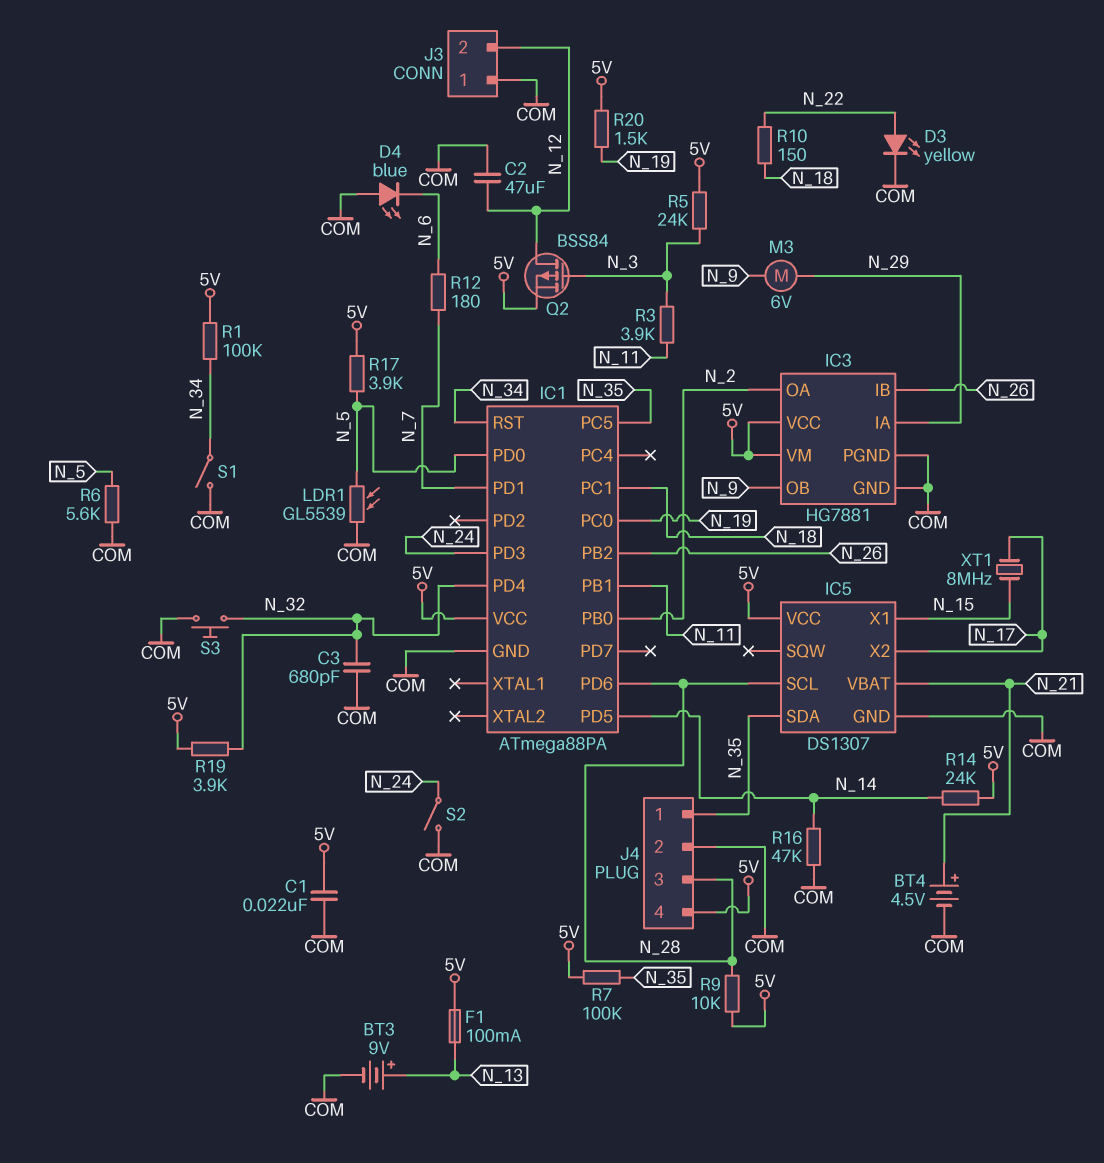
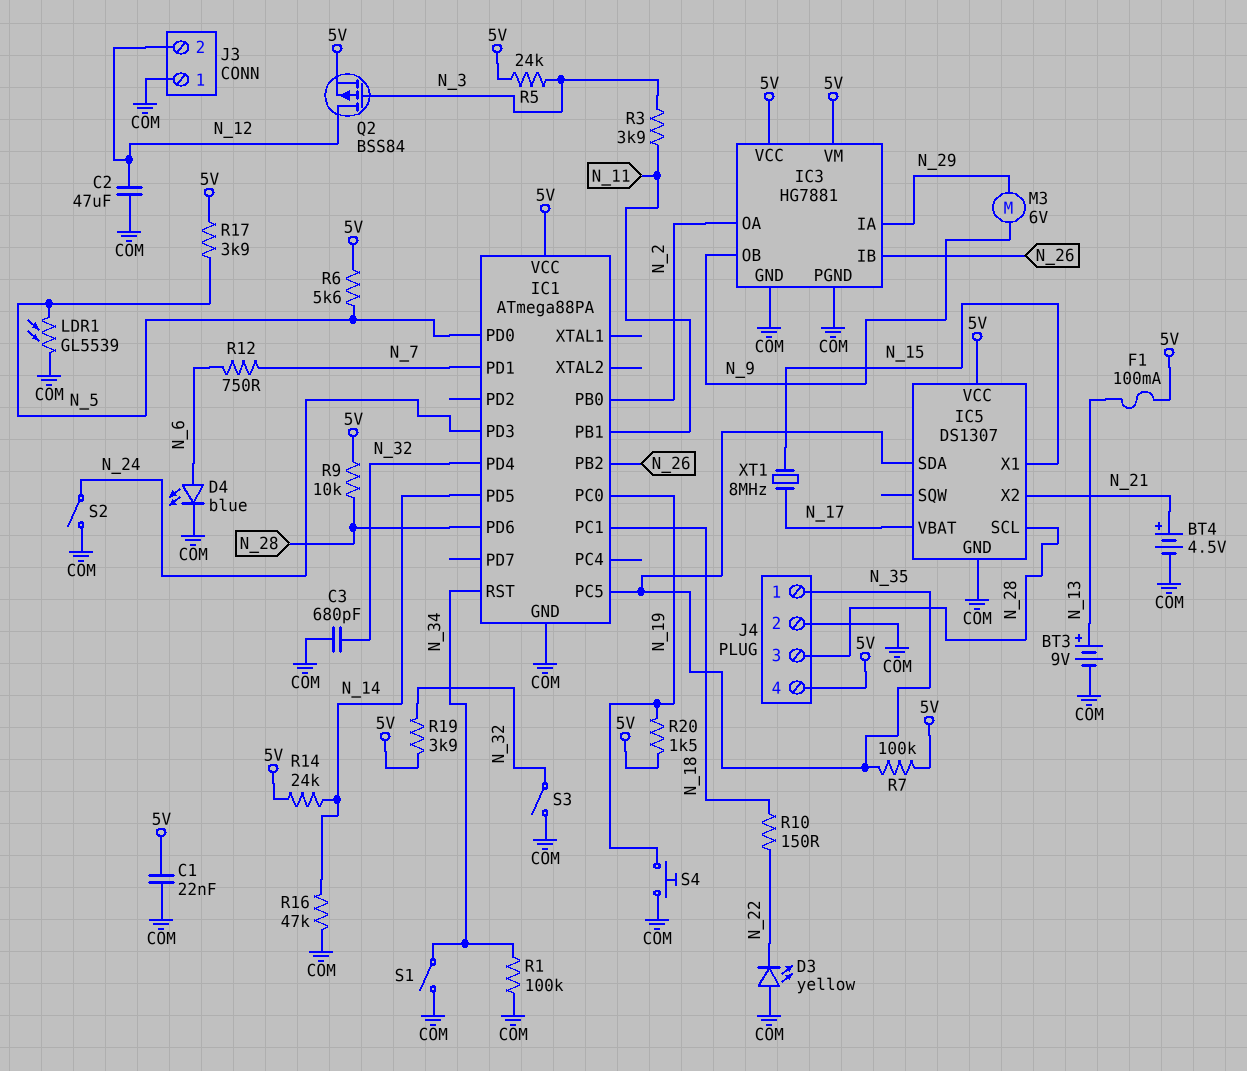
D3: LED yellow (A N_22, K COM) -> LED yellow (A COM, K N_22)
D4: LED blue (A COM, K N_6) -> LED blue (A N_6, K COM)
IC5 pin VBAT: N_21 -> N_17
IC5 pin X2: N_17 -> N_21
R1: 100k (5V, N_34) -> 100k (COM, N_34)
R6: 5.6k (COM, N_5) -> 5.6k (5V, N_5)
R12: 180 (N_6, N_7) -> 750 (N_6, N_7)
S3: button (COM, N_32) -> switch (COM, N_32)
S4: none -> button (COM, N_19)

